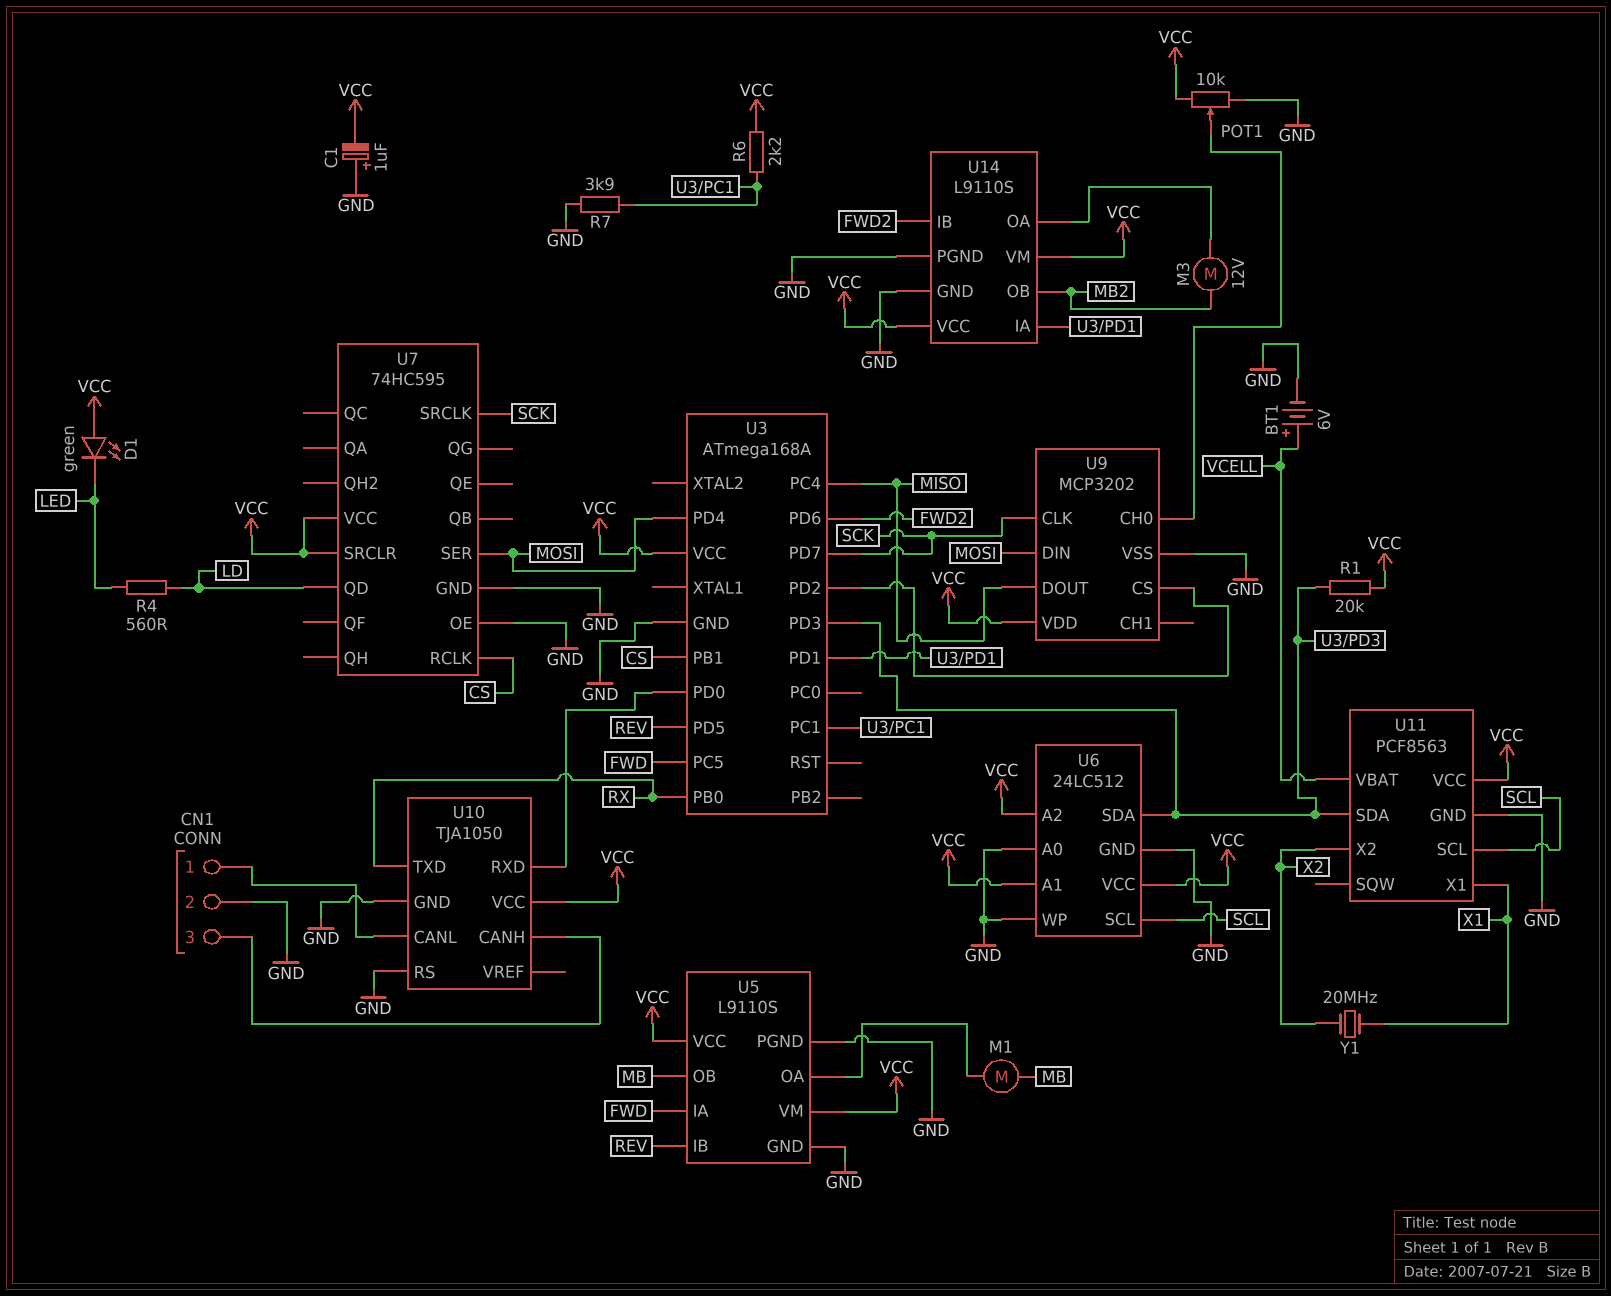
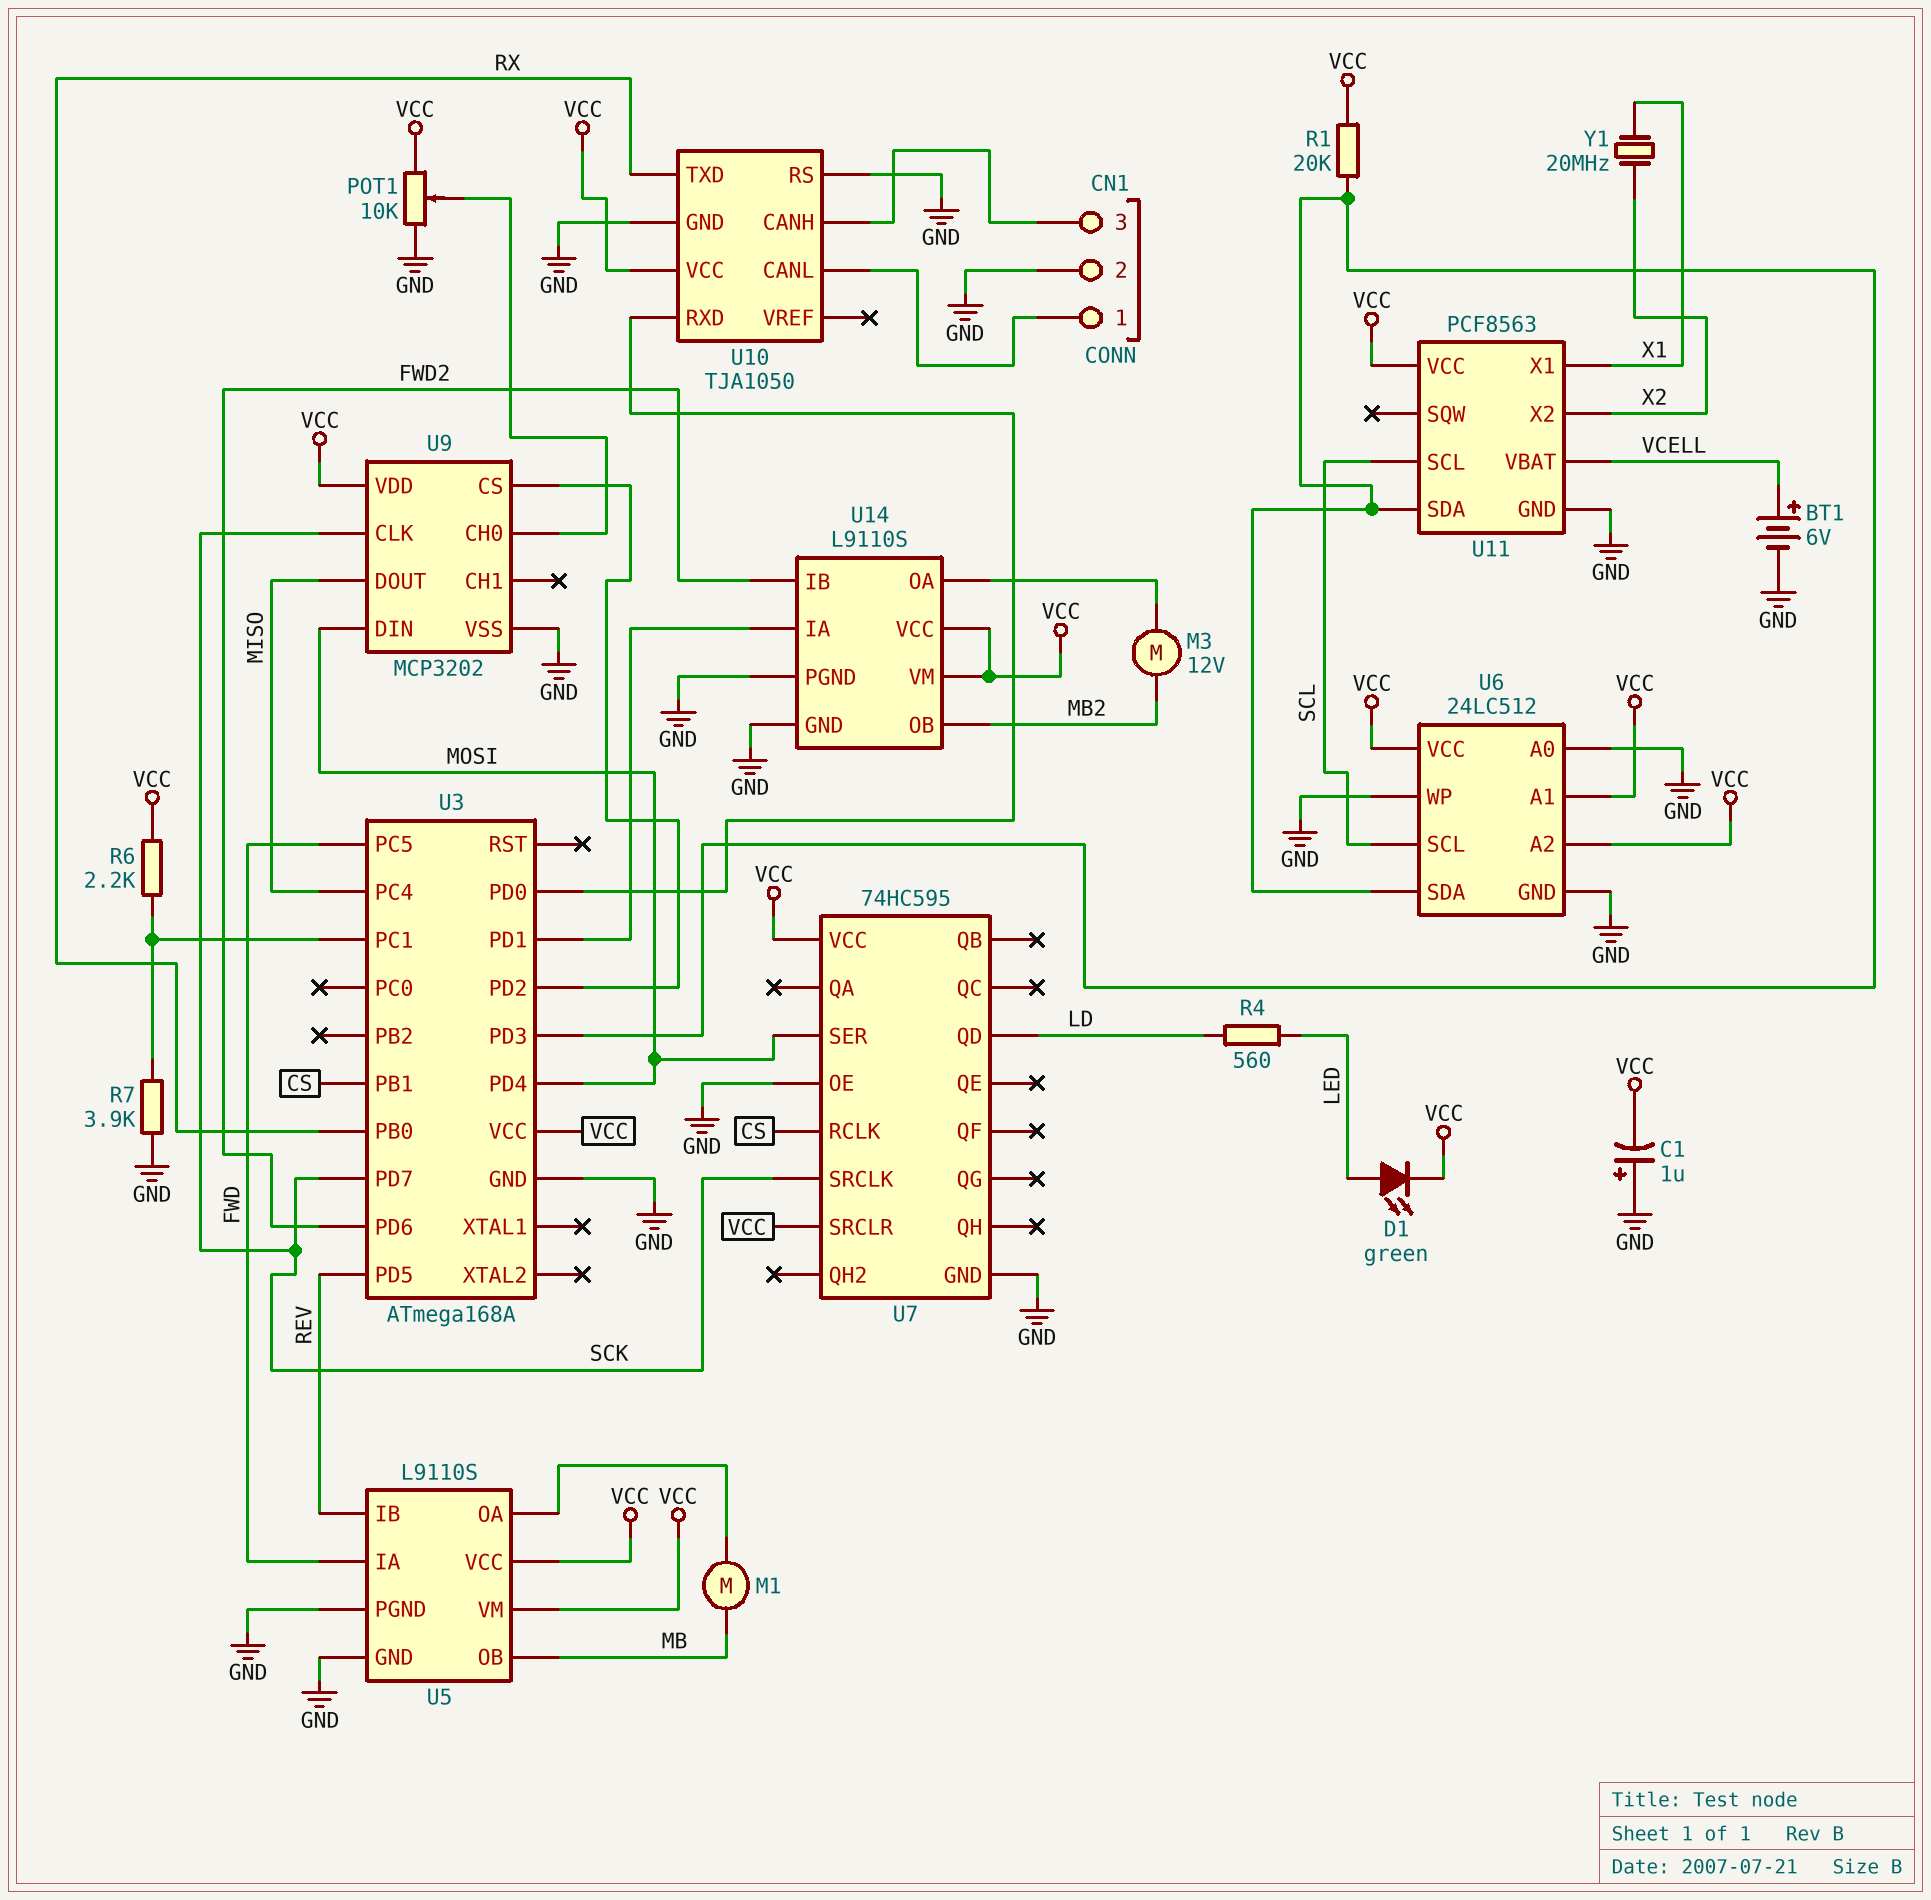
D1: LED green (A VCC, K LED) -> LED green (A LED, K VCC)

